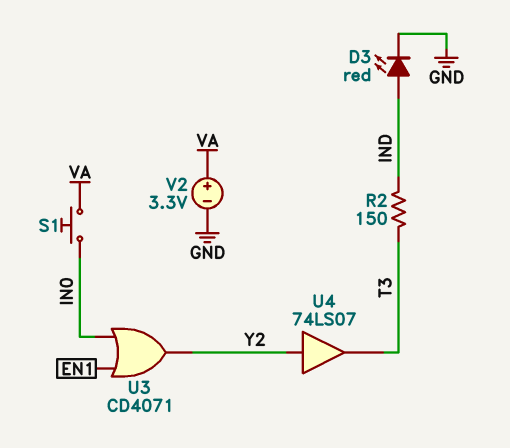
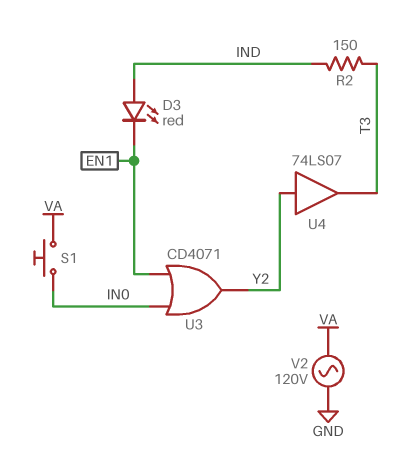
D3: LED red (A IND, K GND) -> LED red (A IND, K EN1)
V2: 3.3V (plus VA, minus GND) -> AC 120V (GND, VA)

